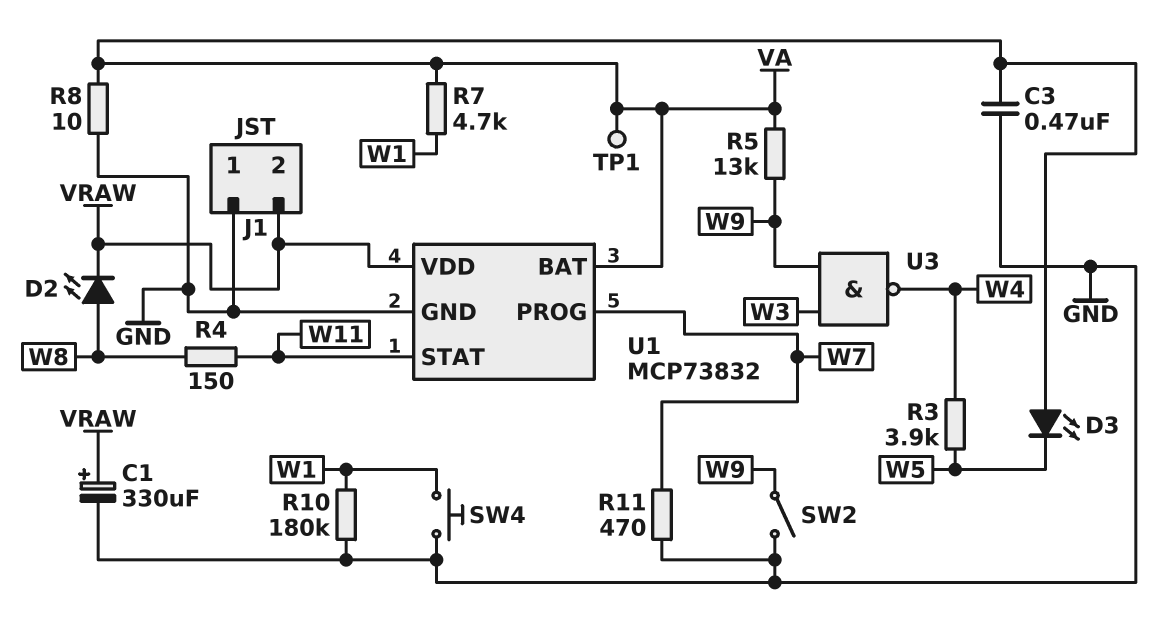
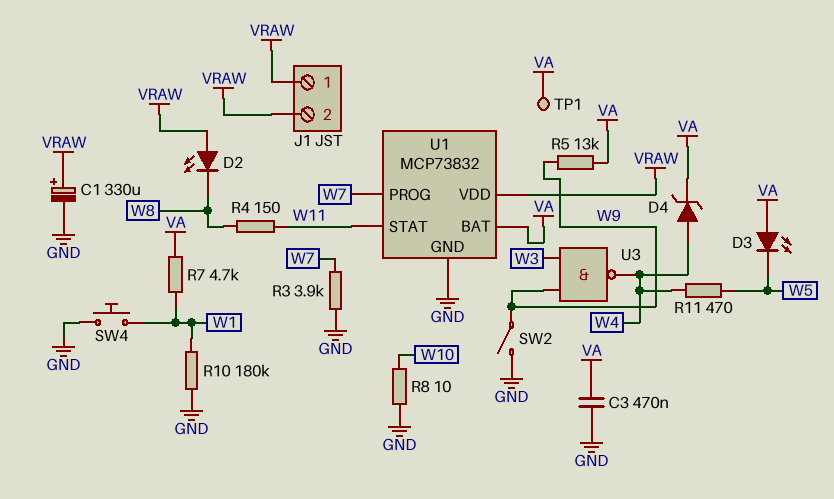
D2: LED (A W8, K VRAW) -> LED (A VRAW, K W8)
D4: none -> zener (A W4, K VA)
J1 pin 1: GND -> VRAW
R3: 3.9k (W4, W5) -> 3.9k (GND, W7)
R8: 10 (GND, VA) -> 10 (GND, W10)
R11: 470 (GND, W7) -> 470 (W4, W5)

